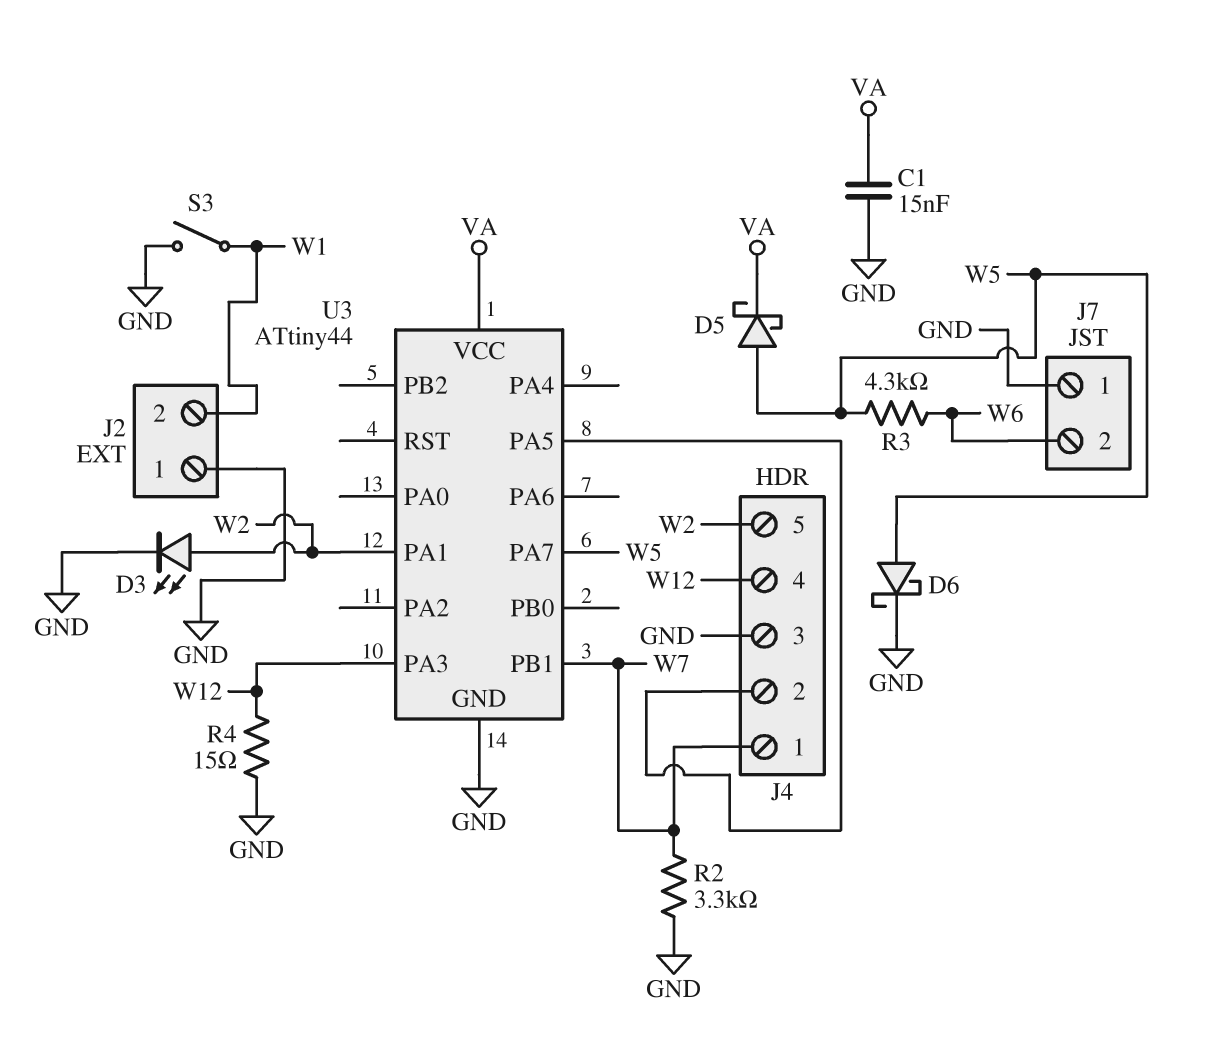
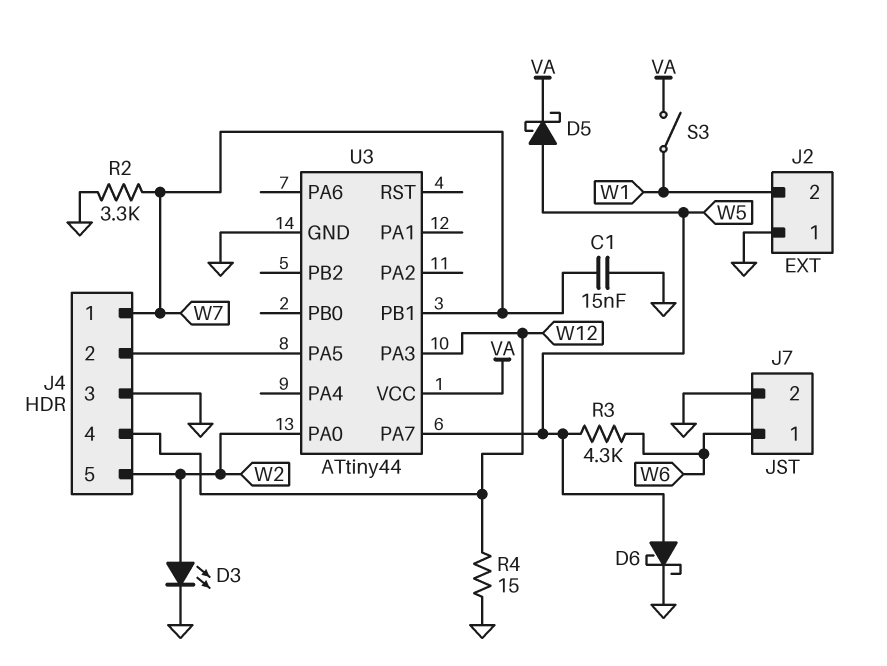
C1: 15nF (GND, VA) -> 15nF (GND, W7)
J7 pin 1: GND -> W6
J7 pin 2: W6 -> GND
S3: switch (GND, W1) -> switch (VA, W1)
U3 pin PA0: none -> W2
U3 pin PA1: W2 -> none

